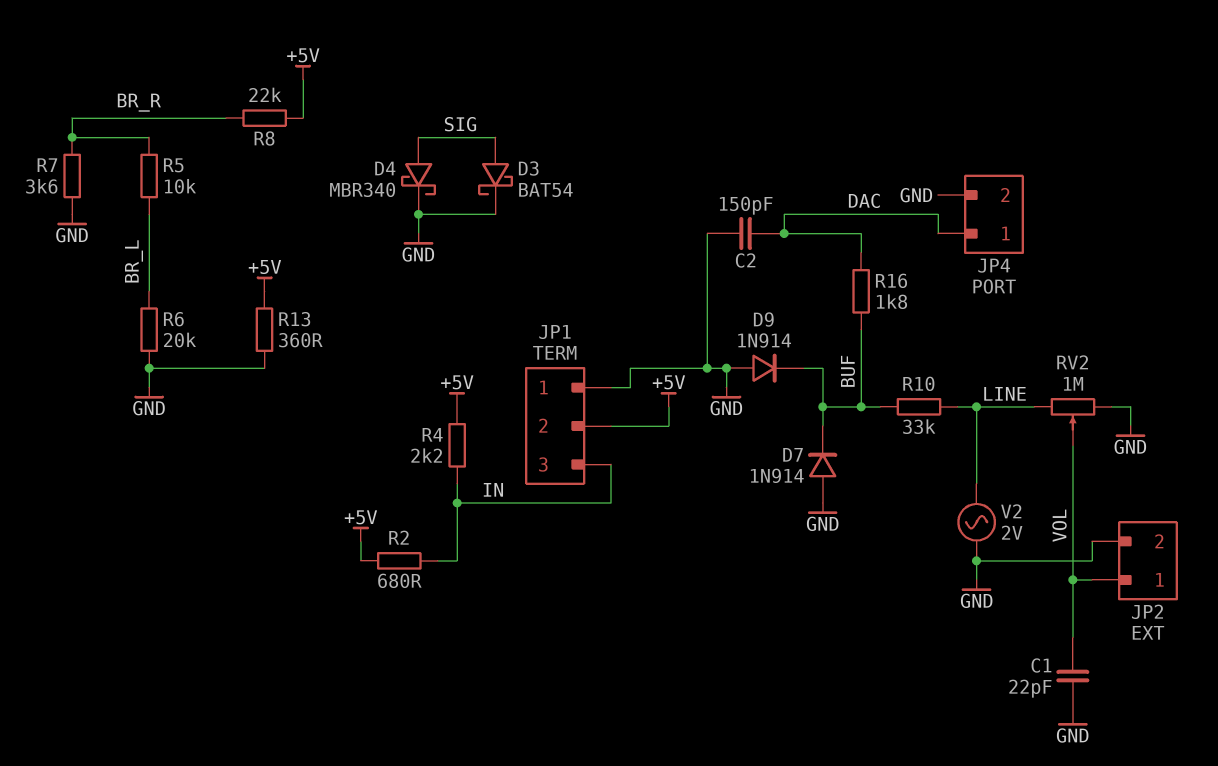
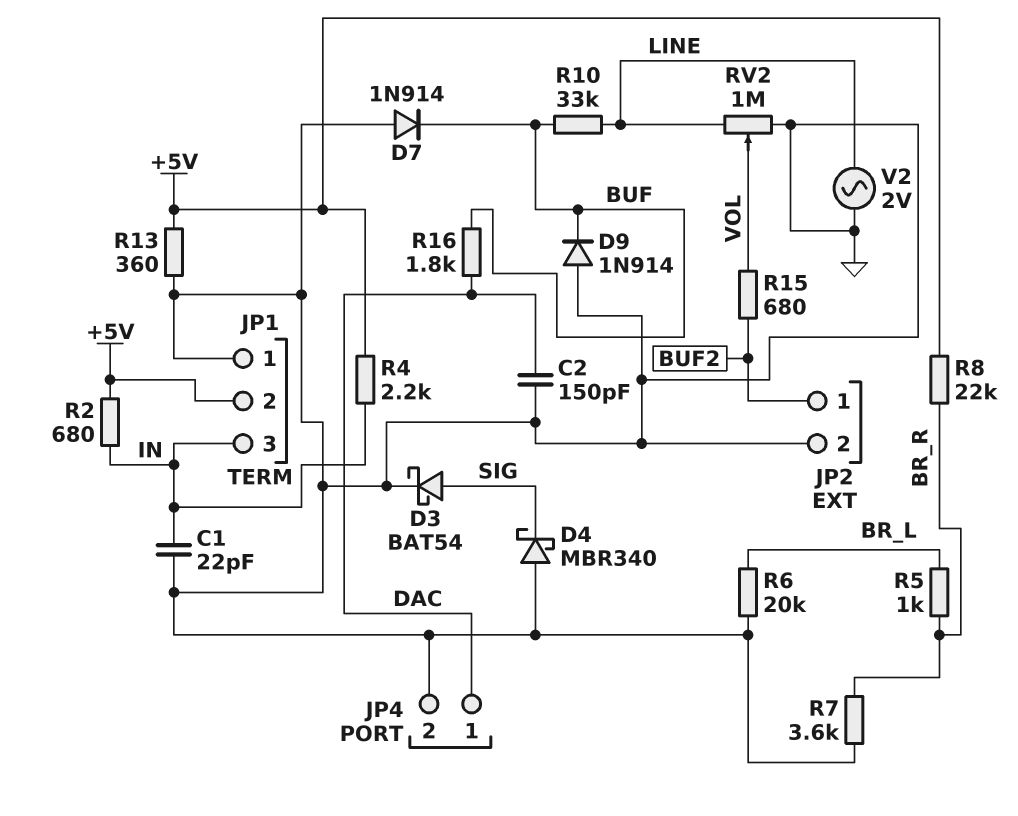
C1: 22pF (GND, VOL) -> 22pF (GND, IN)
D4: schottky MBR340 (A SIG, K GND) -> schottky MBR340 (A GND, K SIG)
JP2 pin 1: VOL -> BUF2
R5: 10k (BR_L, BR_R) -> 1k (BR_L, BR_R)
R15: none -> 680 (BUF2, VOL)

